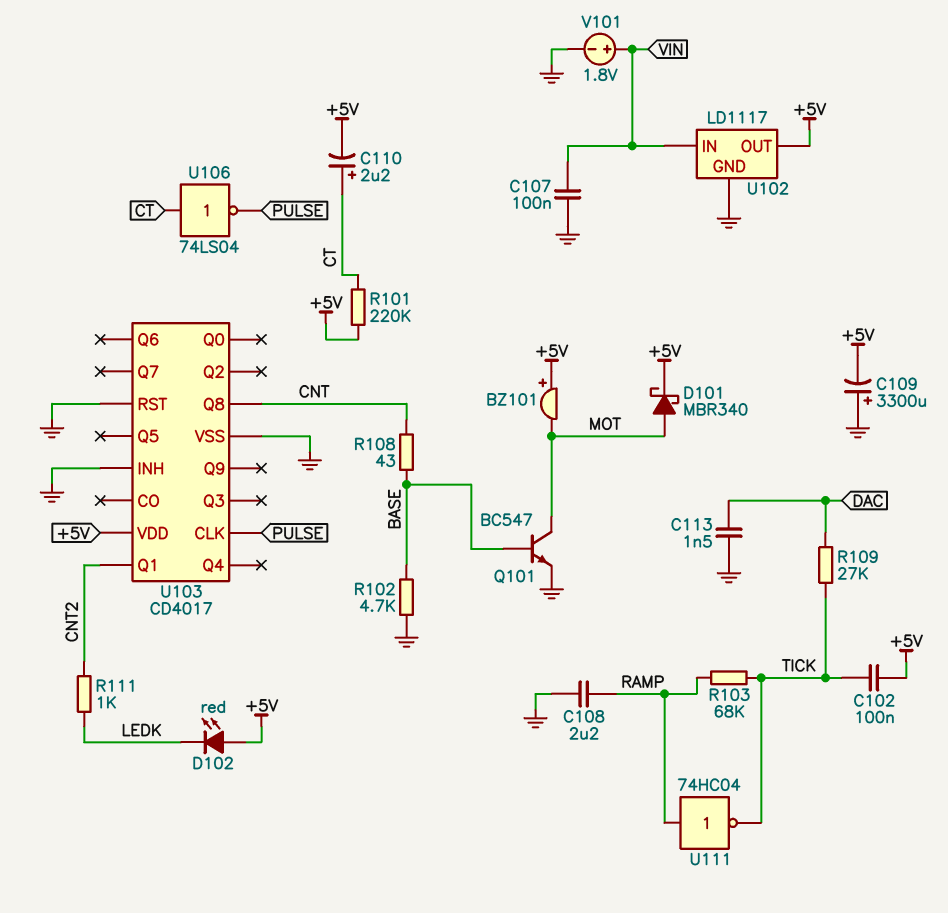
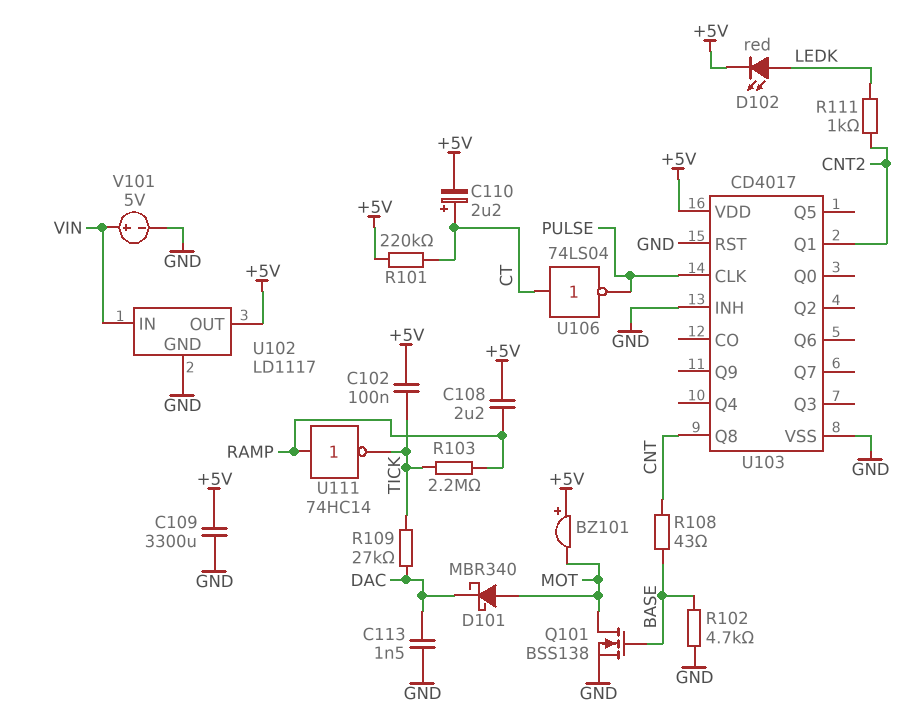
C107: 100nF (GND, VIN) -> none
C108: 2.2uF (GND, RAMP) -> 2.2uF (+5V, RAMP)
C109: 3300uF (plus GND, minus +5V) -> 3300uF (+5V, GND)
D101: schottky MBR340 (A MOT, K +5V) -> schottky MBR340 (A MOT, K DAC)
D102: LED red (A +5V, K LEDK) -> LED red (A LEDK, K +5V)
Q101: NPN BC547 (B BASE, C MOT, E GND) -> NMOS BSS138 (G BASE, D MOT, S GND)
R103: 68k (RAMP, TICK) -> 2.2M (RAMP, TICK)
U111: NOT 74HC04 (in RAMP, out TICK) -> NOT 74HC14 (in RAMP, out TICK)
V101: 1.8V (plus VIN, minus GND) -> 5V (plus VIN, minus GND)

